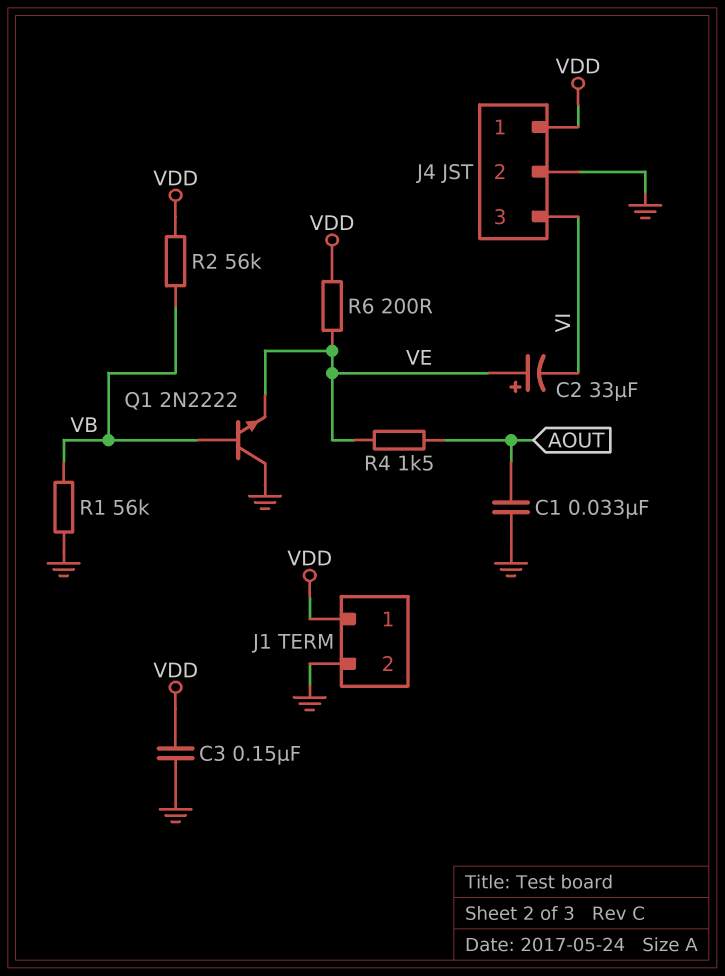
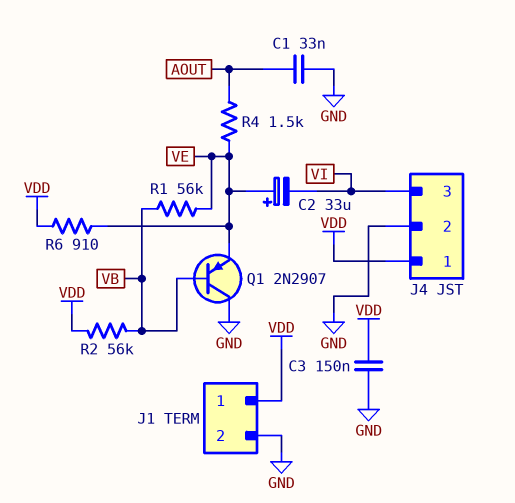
Q1: NPN 2N2222 (B VB, C GND, E VE) -> PNP 2N2907 (B VB, C GND, E VE)
R1: 56k (GND, VB) -> 56k (VB, VE)
R6: 200 (VDD, VE) -> 910 (VDD, VE)

